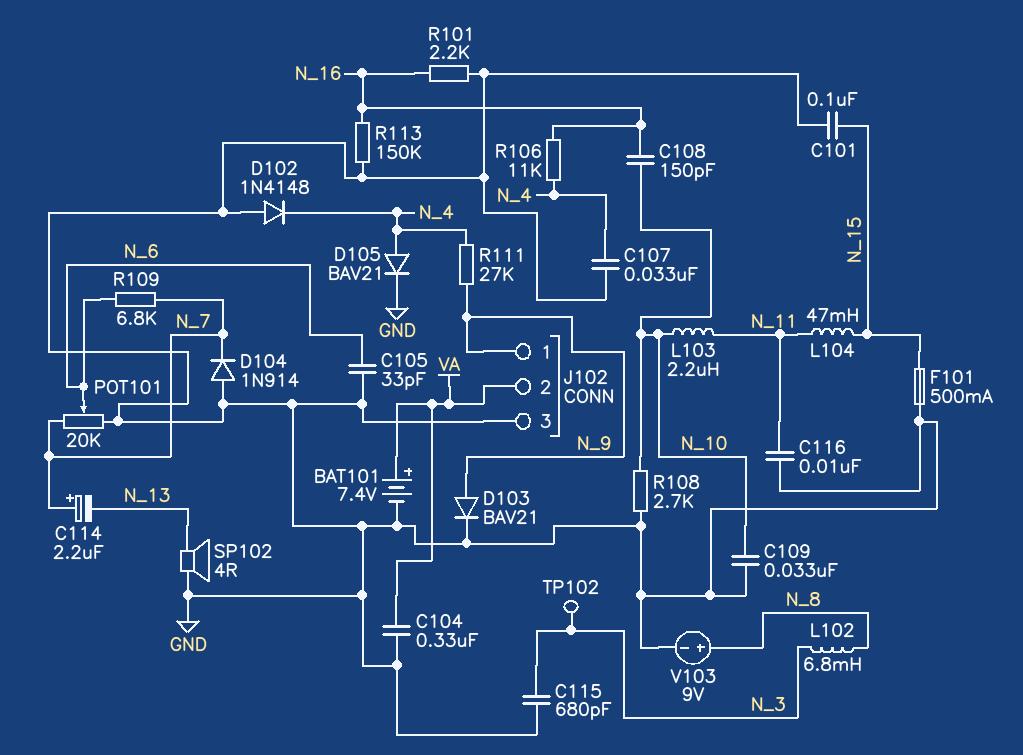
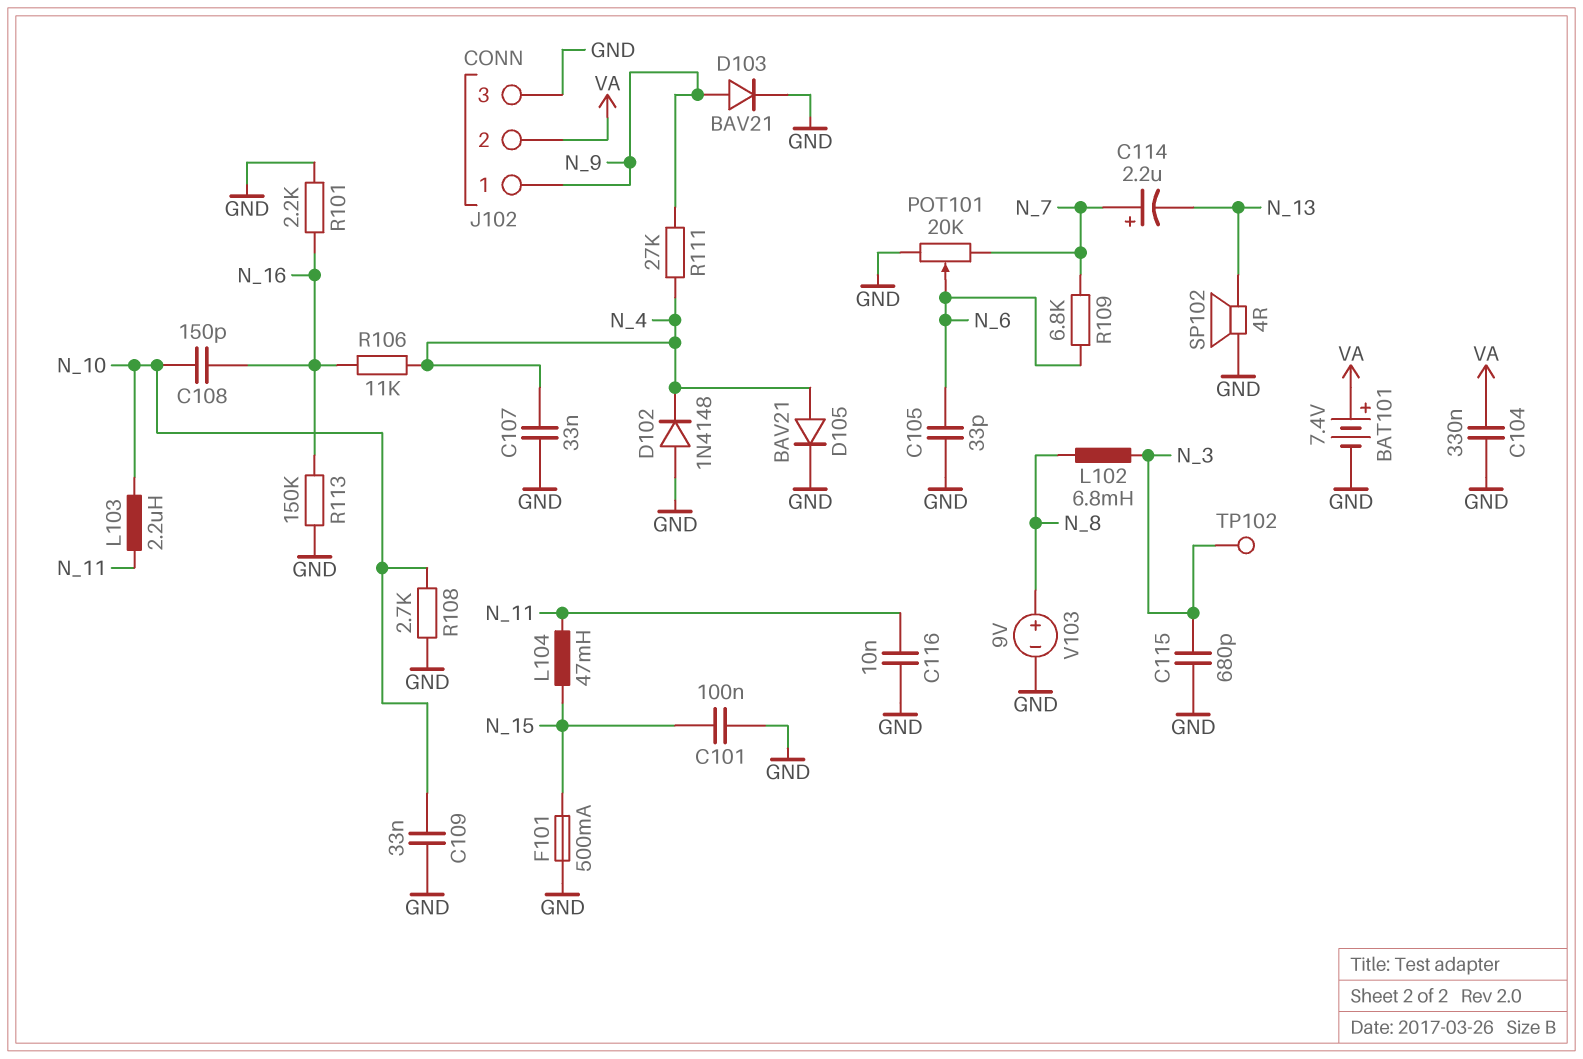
D104: diode 1N914 (A GND, K N_7) -> none

